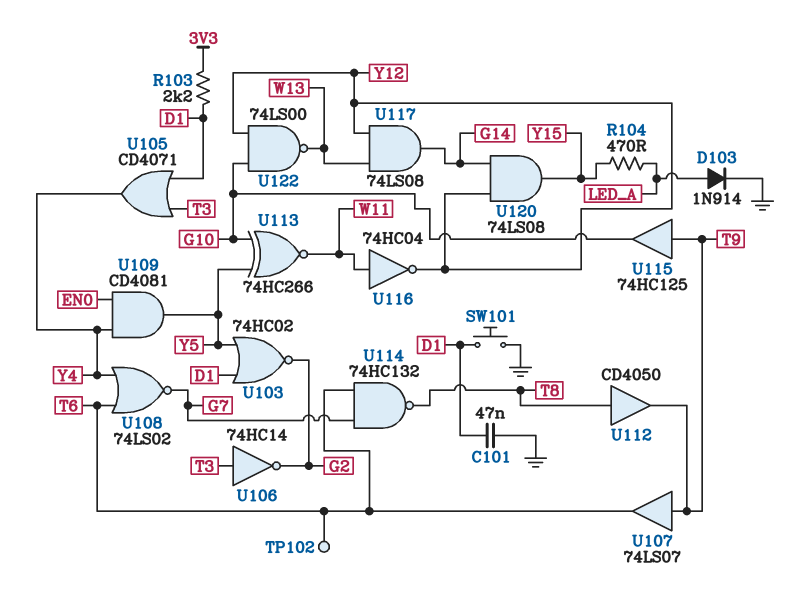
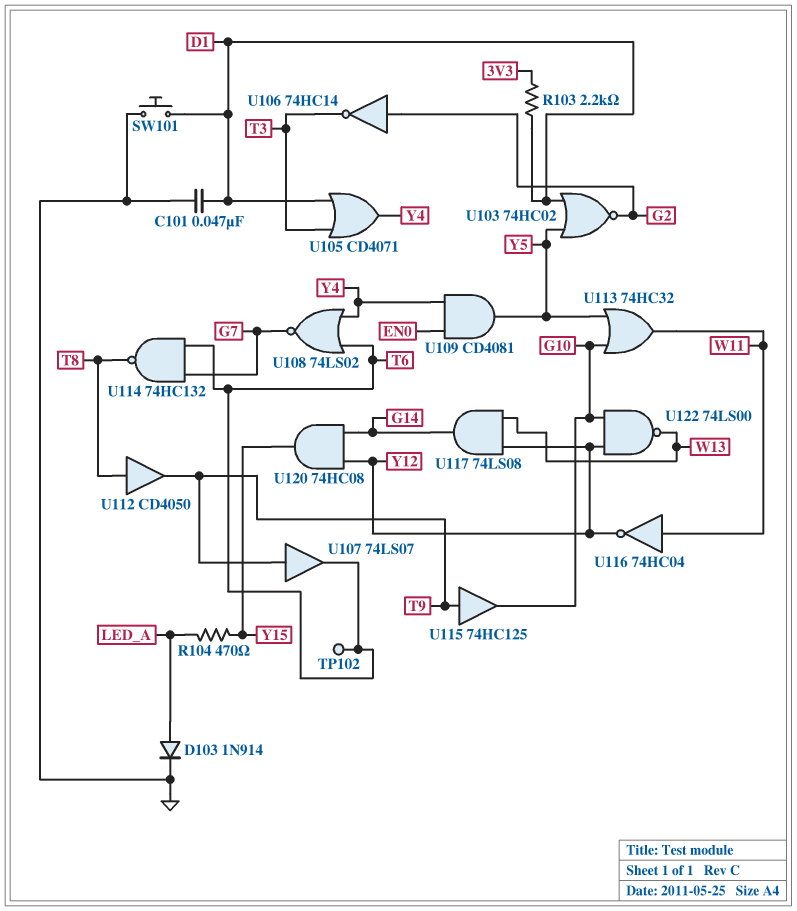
U106: NOT 74HC14 (in T3, out G2) -> NOT 74HC14 (in G2, out T3)
U113: XNOR 74HC266 (in G10, in Y5, out W11) -> OR 74HC32 (in G10, in Y5, out W11)
U120: AND 74LS08 (in G14, in Y12, out Y15) -> AND 74HC08 (in G14, in Y12, out Y15)

